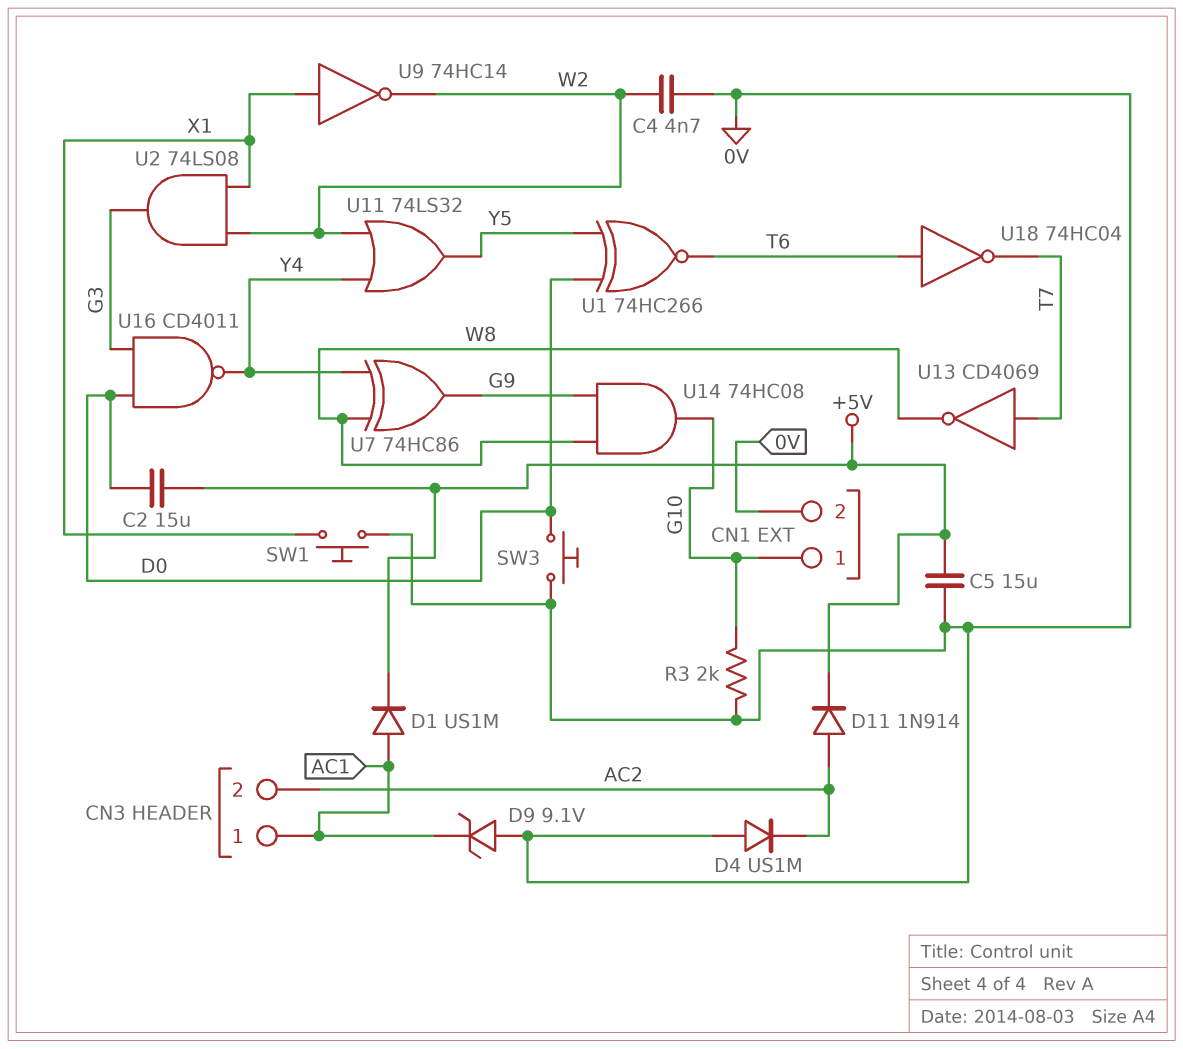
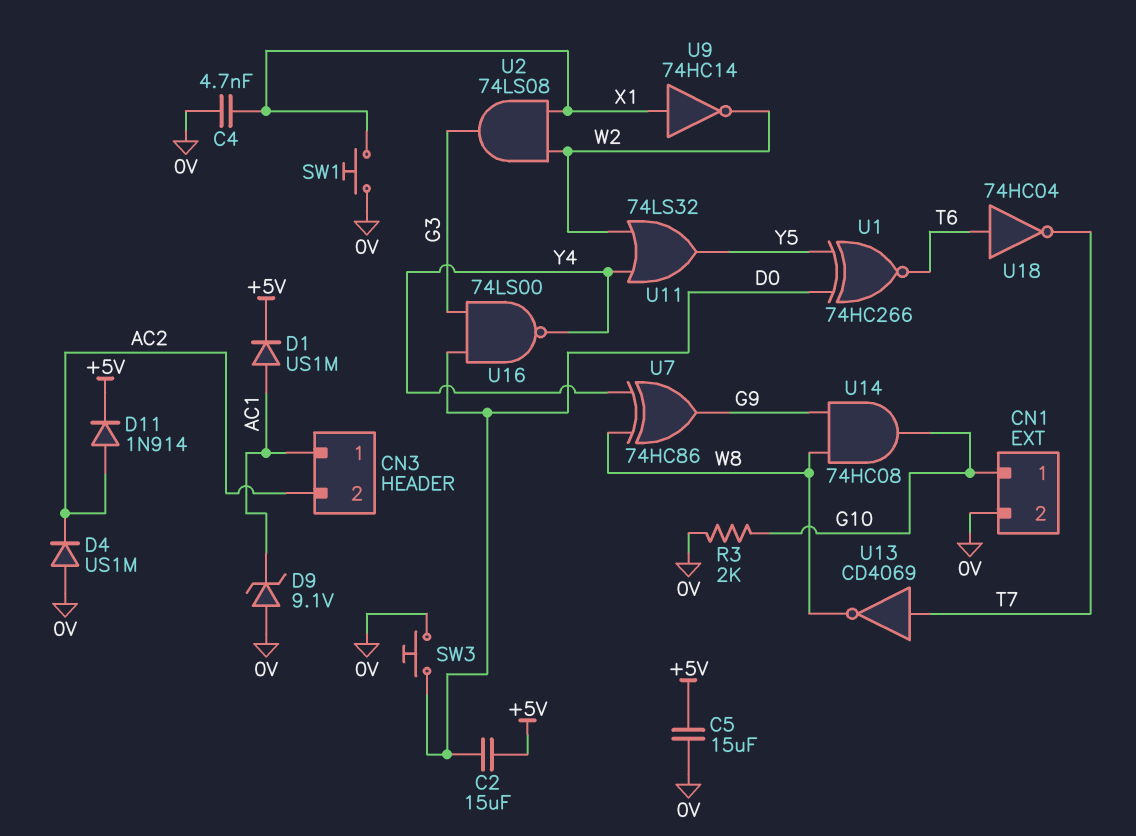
C4: 4.7nF (0V, W2) -> 4.7nF (0V, X1)
U16: NAND CD4011 (in D0, in G3, out Y4) -> NAND 74LS00 (in D0, in G3, out Y4)

